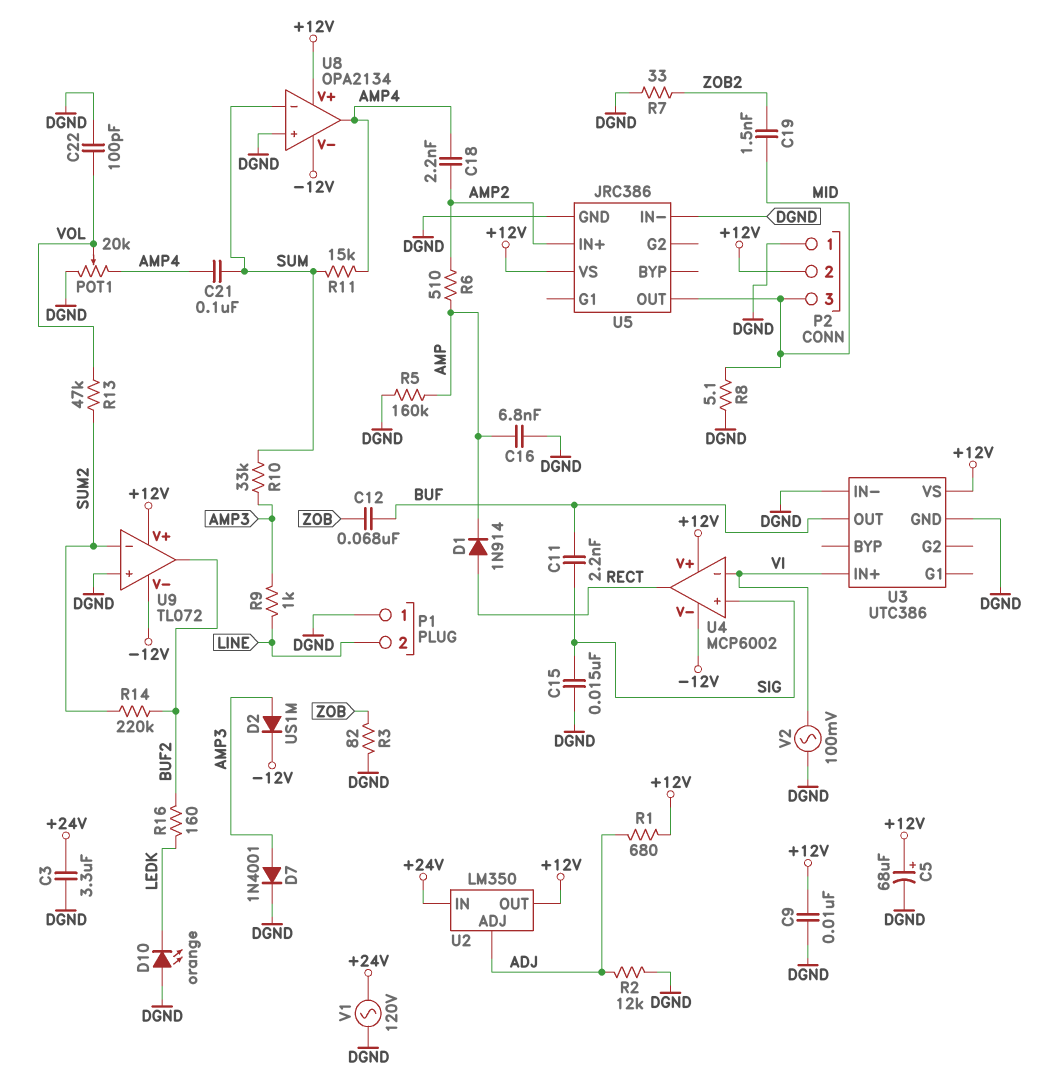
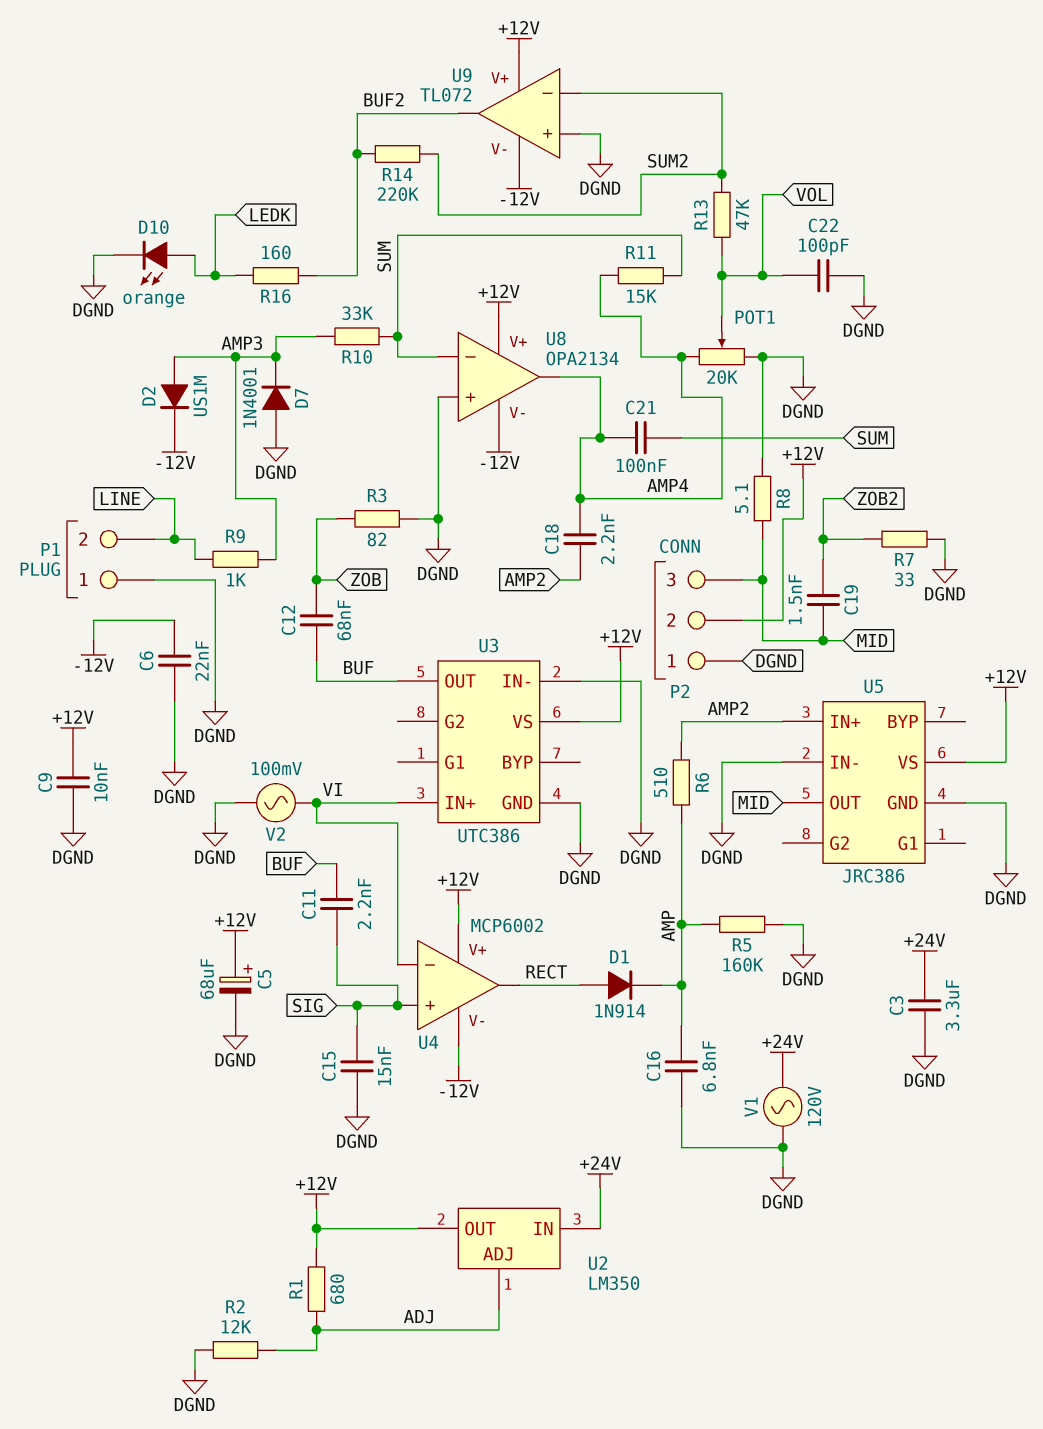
C6: none -> 22nF (-12V, DGND)
D7: diode 1N4001 (A AMP3, K DGND) -> diode 1N4001 (A DGND, K AMP3)
D10: LED orange (A DGND, K LEDK) -> LED orange (A LEDK, K DGND)

